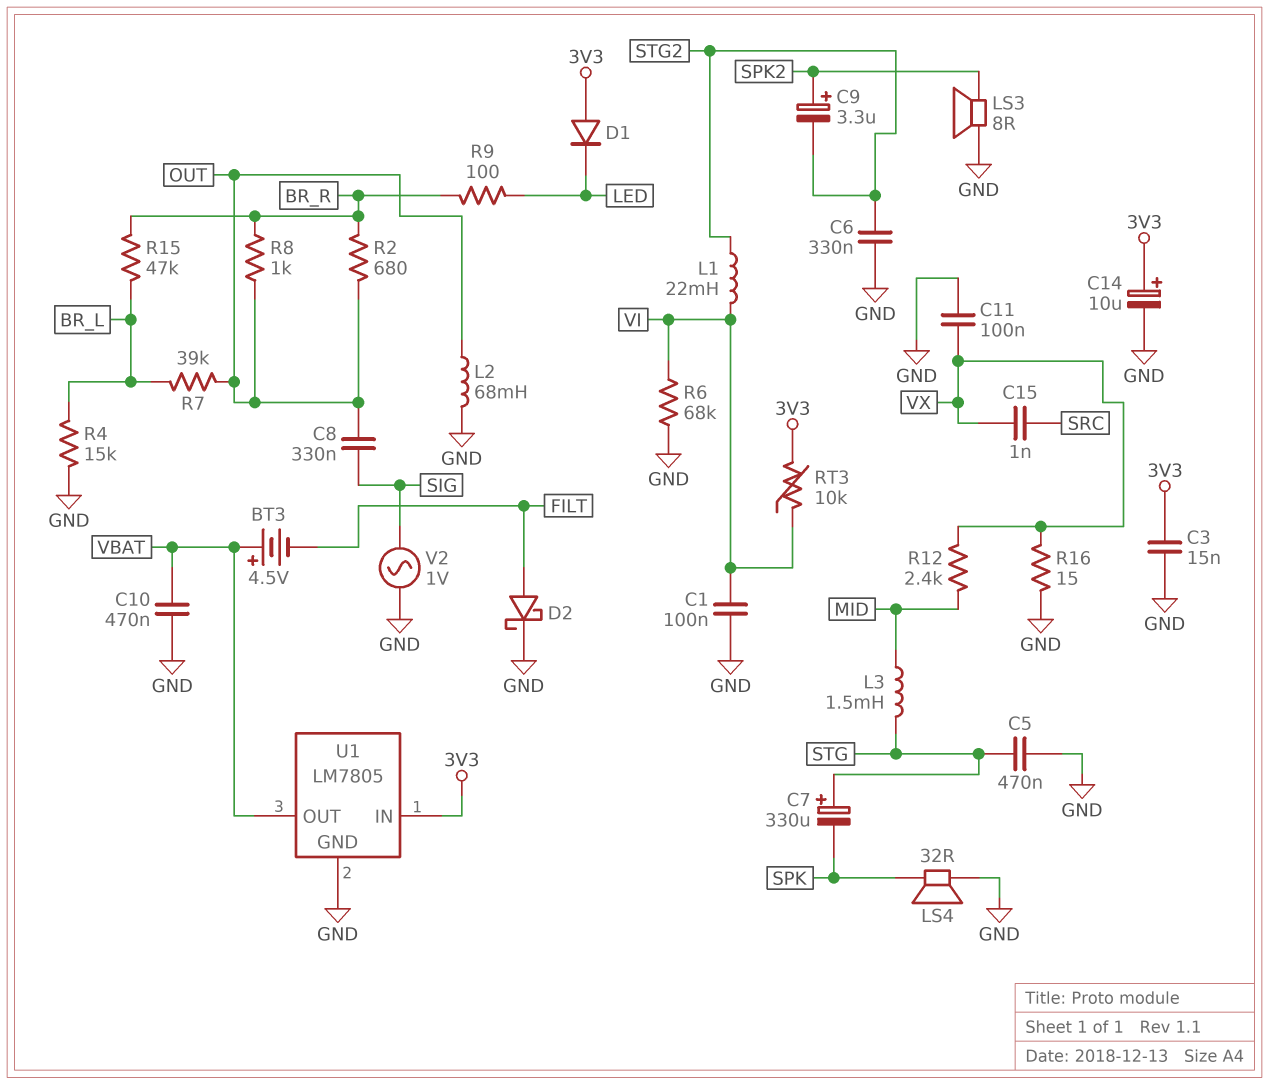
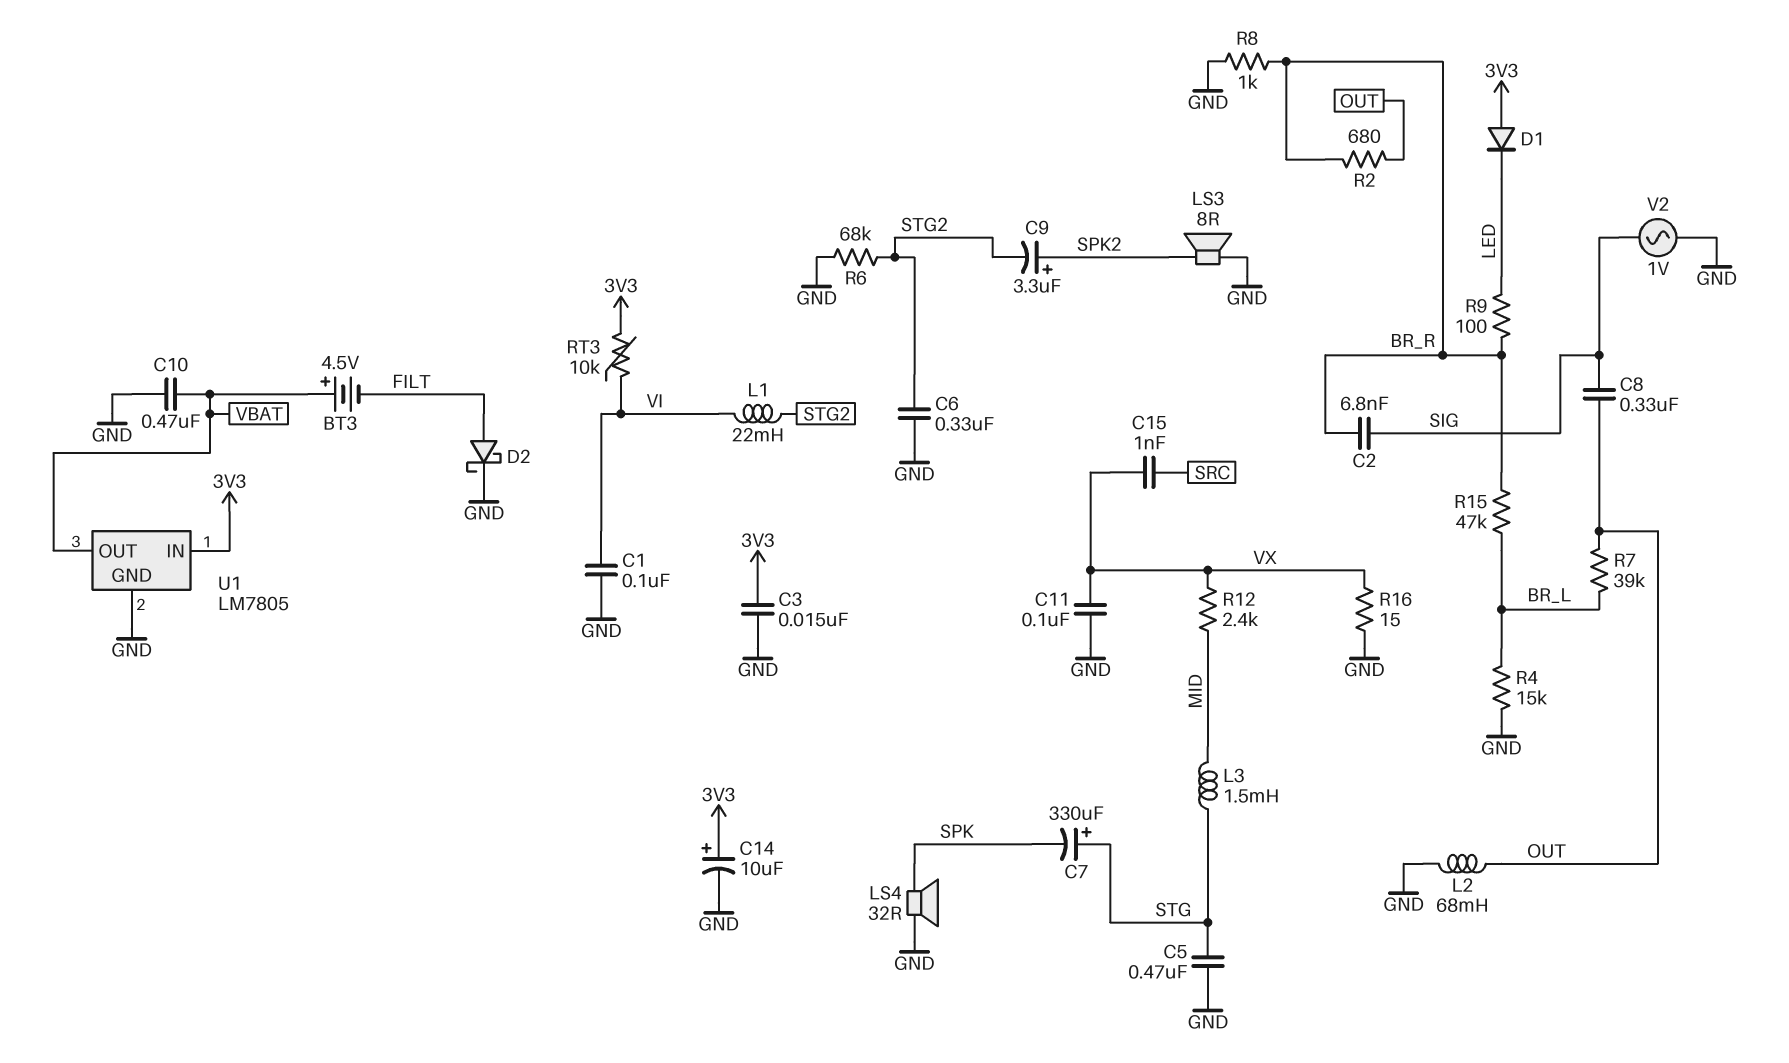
C2: none -> 6.8nF (BR_R, SIG)
R6: 68k (GND, VI) -> 68k (GND, STG2)
R8: 1k (BR_R, OUT) -> 1k (BR_R, GND)

